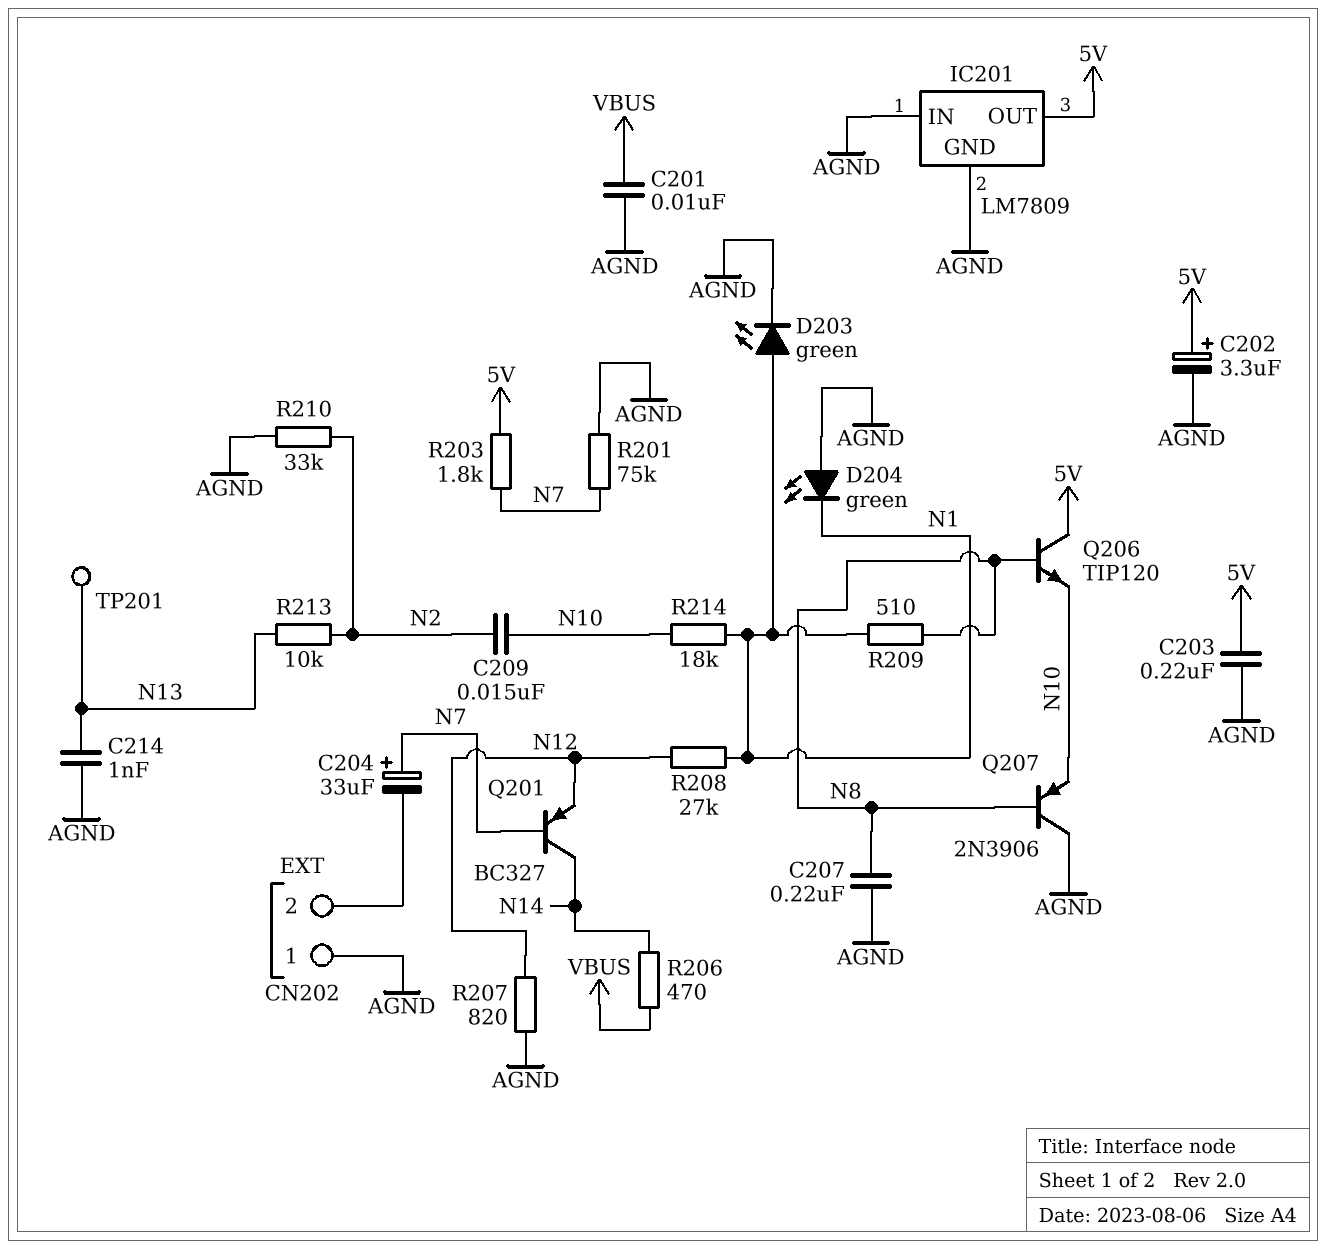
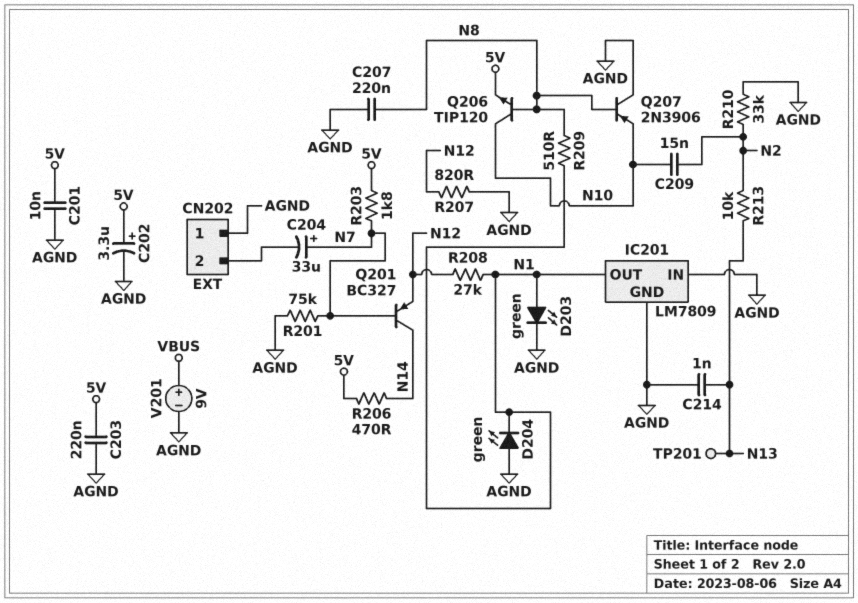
C201: 10nF (AGND, VBUS) -> 10nF (5V, AGND)
IC201 pin OUT: 5V -> N1
Q206: NPN TIP120 (B N8, C 5V, E N10) -> NPN TIP120 (B N8, C N10, E 5V)
R206: 470 (N14, VBUS) -> 470 (5V, N14)
R214: 18k (N1, N10) -> none
V201: none -> 9V (plus VBUS, minus AGND)

